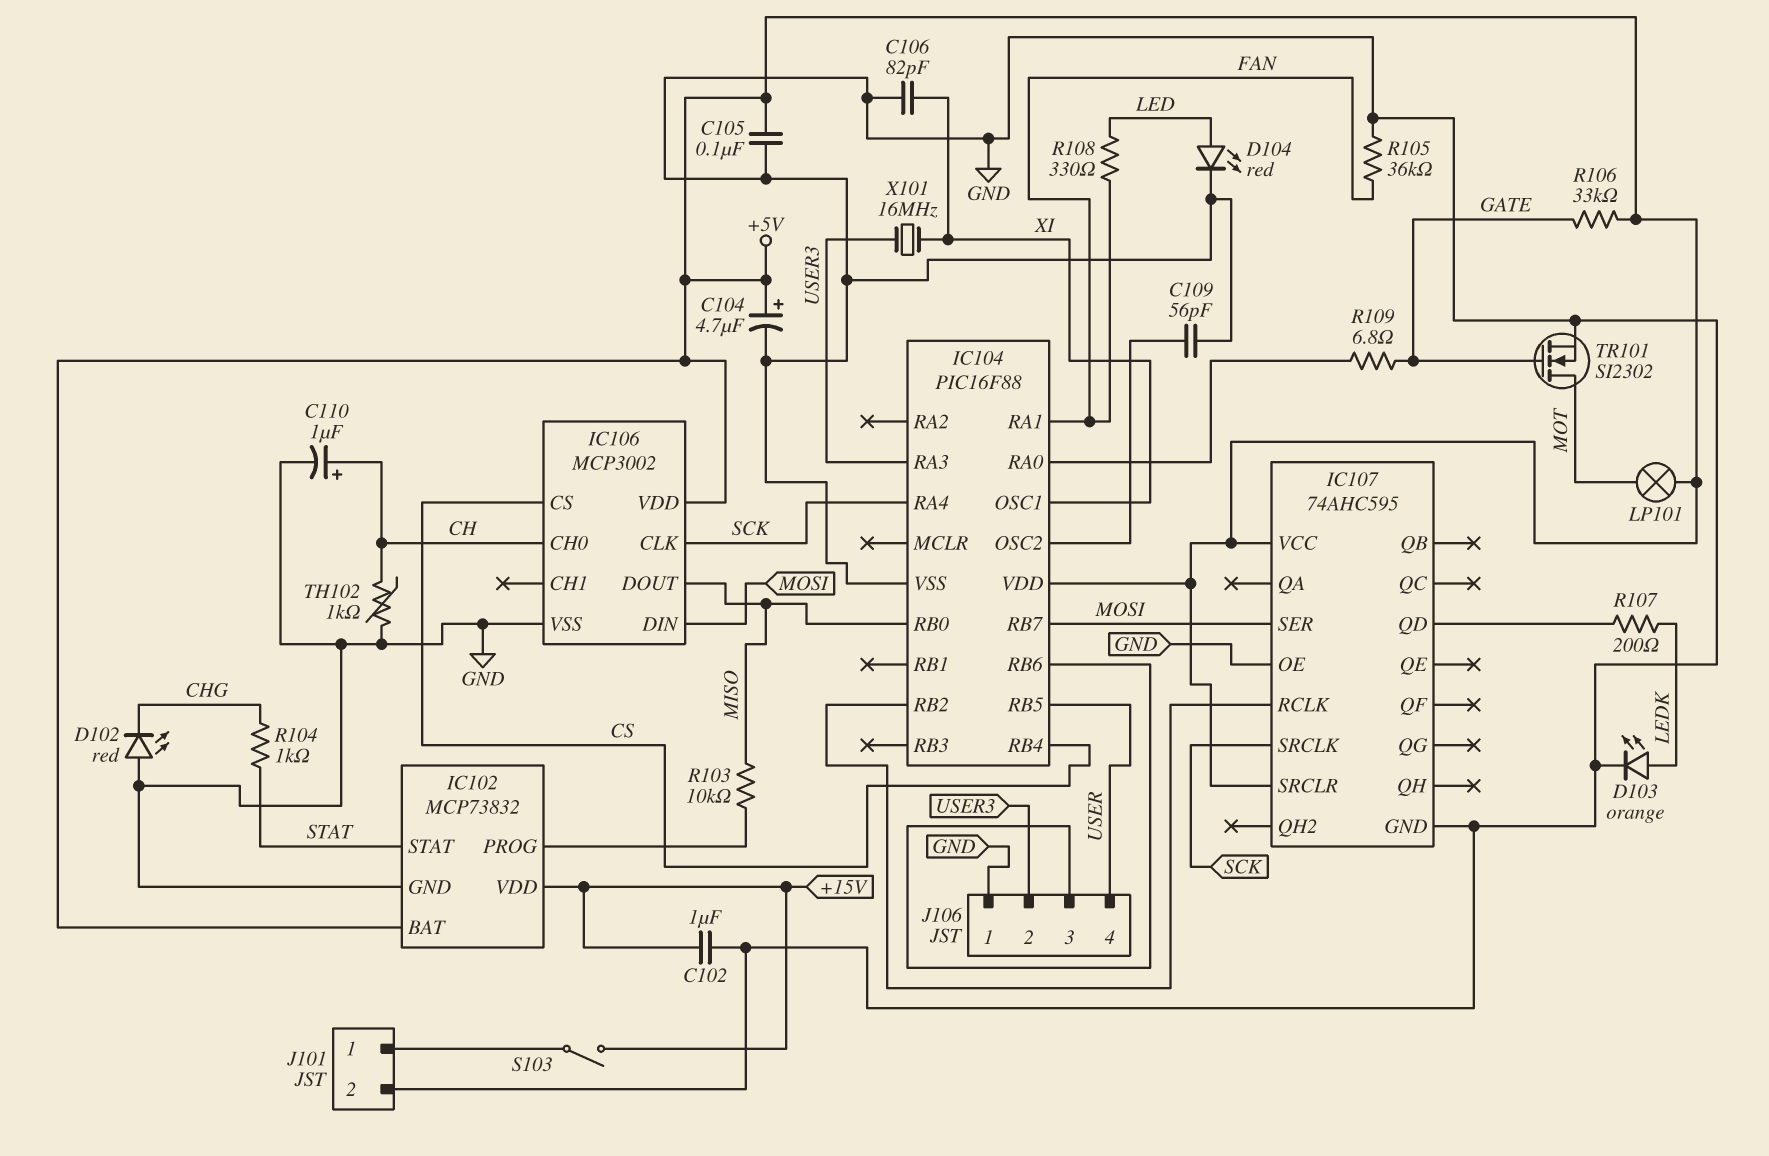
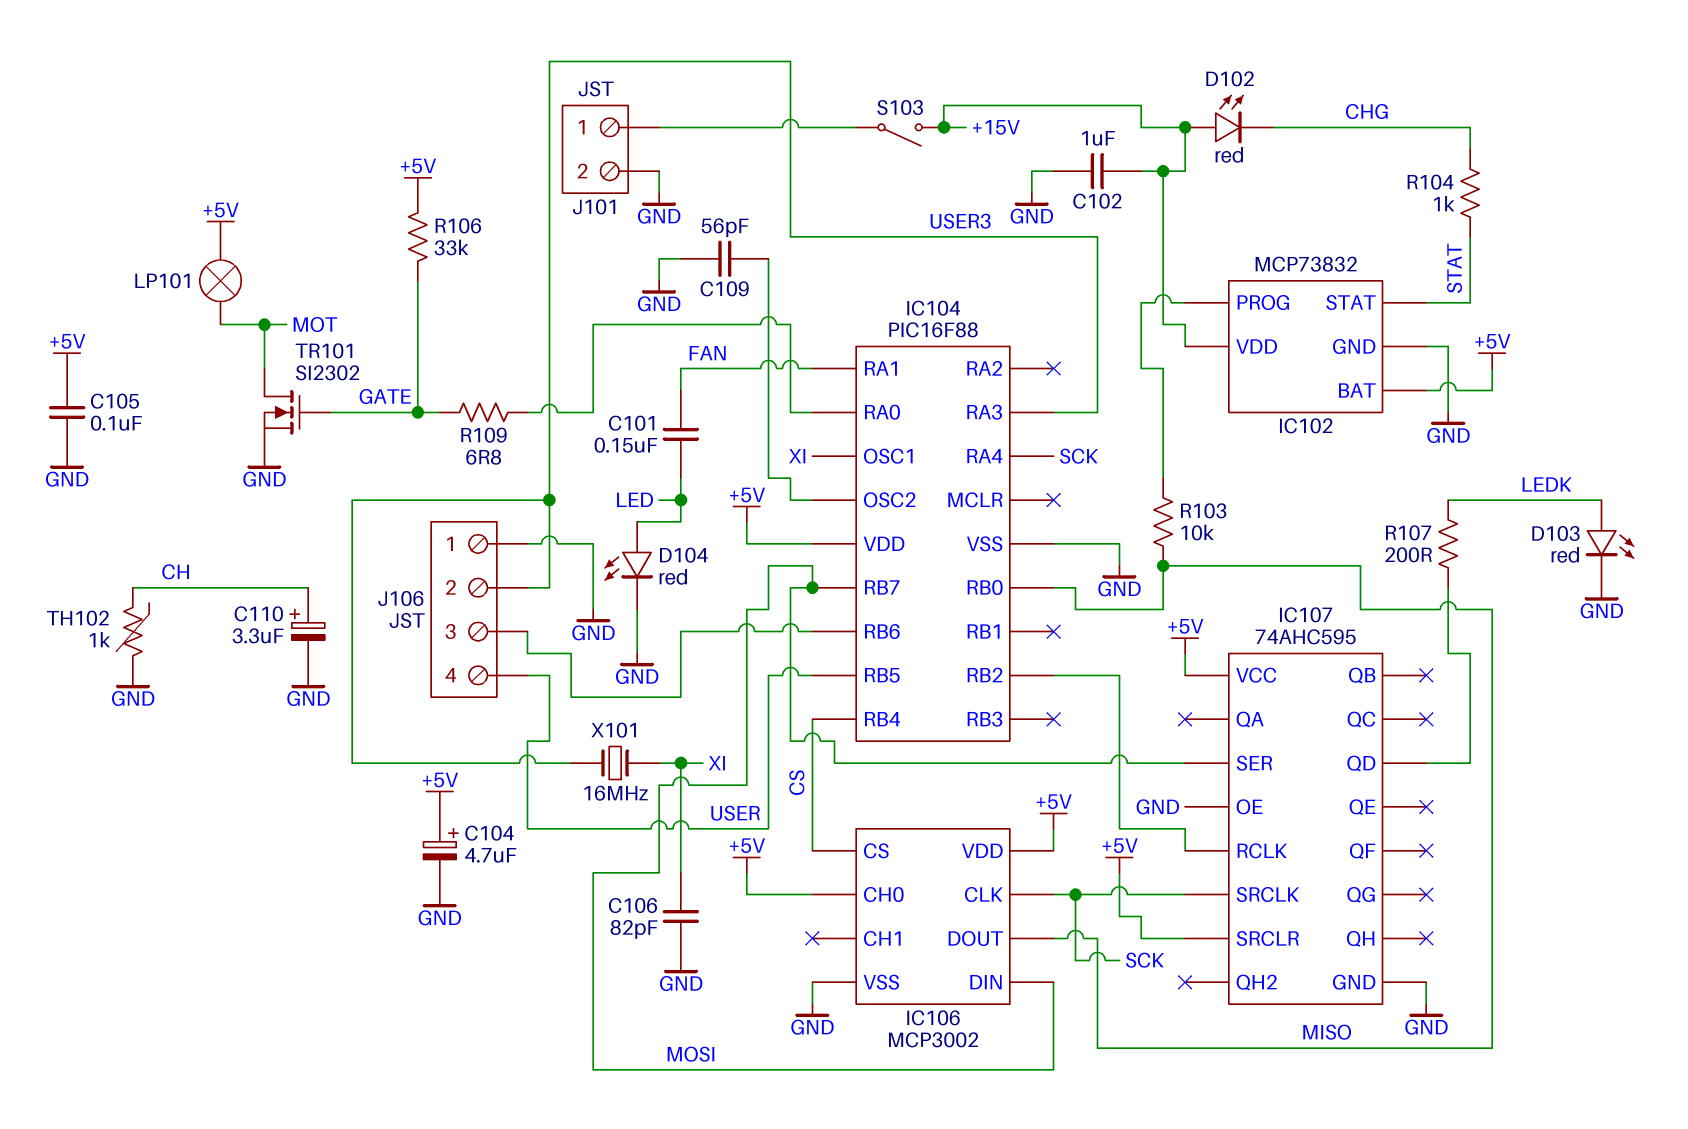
C101: none -> 150nF (FAN, LED)
C110: 1uF (plus CH, minus GND) -> 3.3uF (plus CH, minus GND)
D102: LED red (A GND, K CHG) -> LED red (A +15V, K CHG)
D103: LED orange (A LEDK, K GND) -> LED red (A LEDK, K GND)
IC106 pin CH0: CH -> +5V
R105: 36k (FAN, GND) -> none
R108: 330 (FAN, LED) -> none

